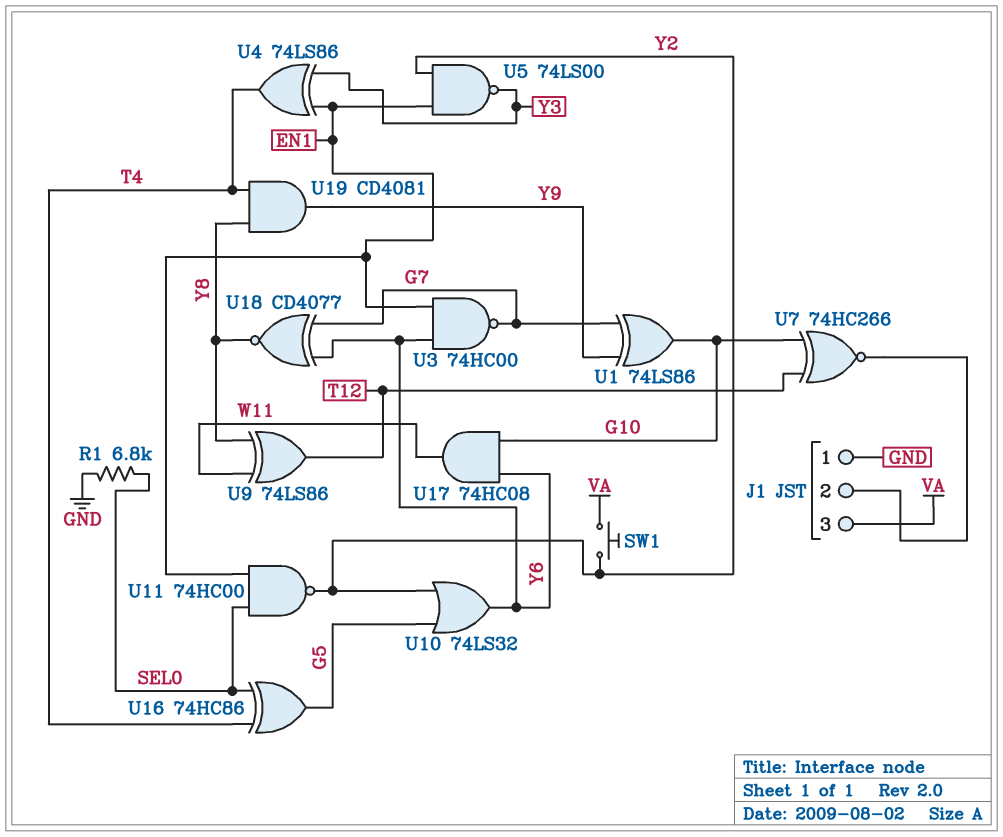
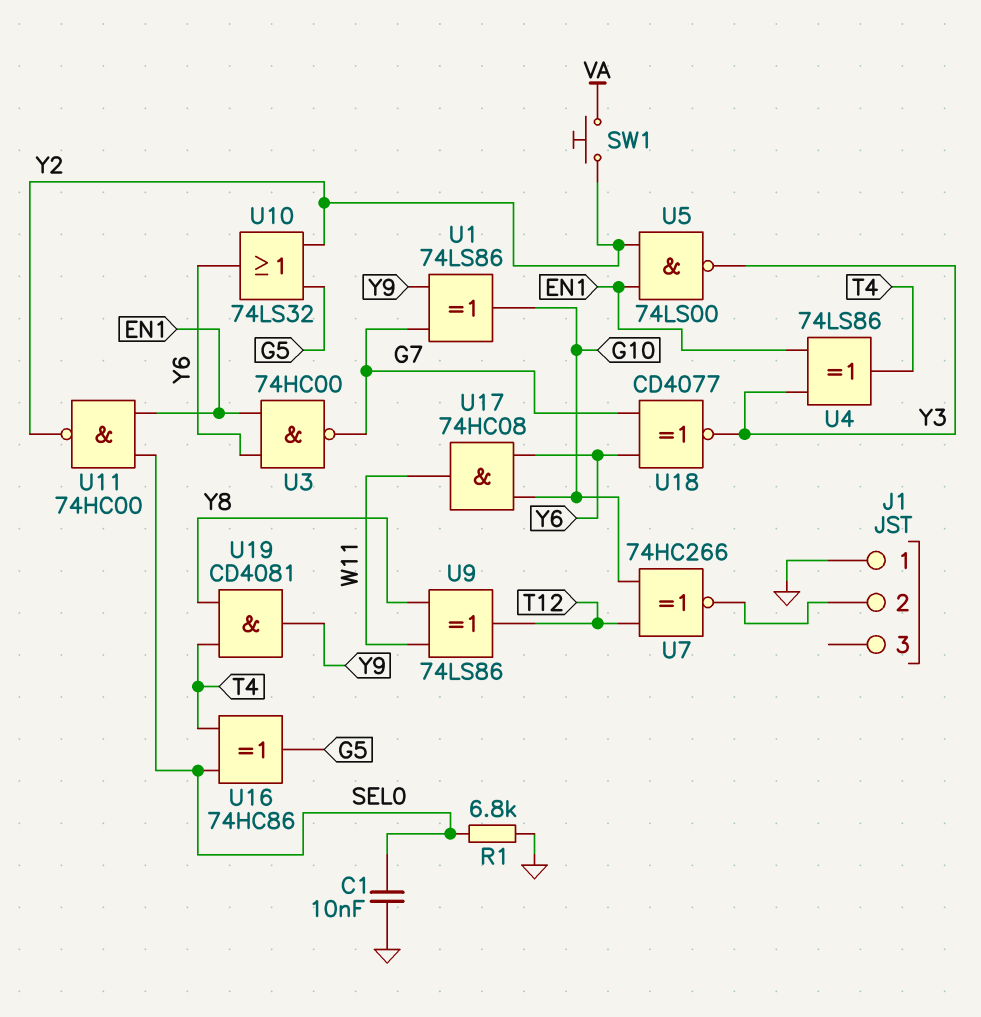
C1: none -> 10nF (GND, SEL0)
J1 pin 3: VA -> none
U18: XNOR CD4077 (in G7, in Y6, out Y8) -> XNOR CD4077 (in G7, in Y6, out Y3)

